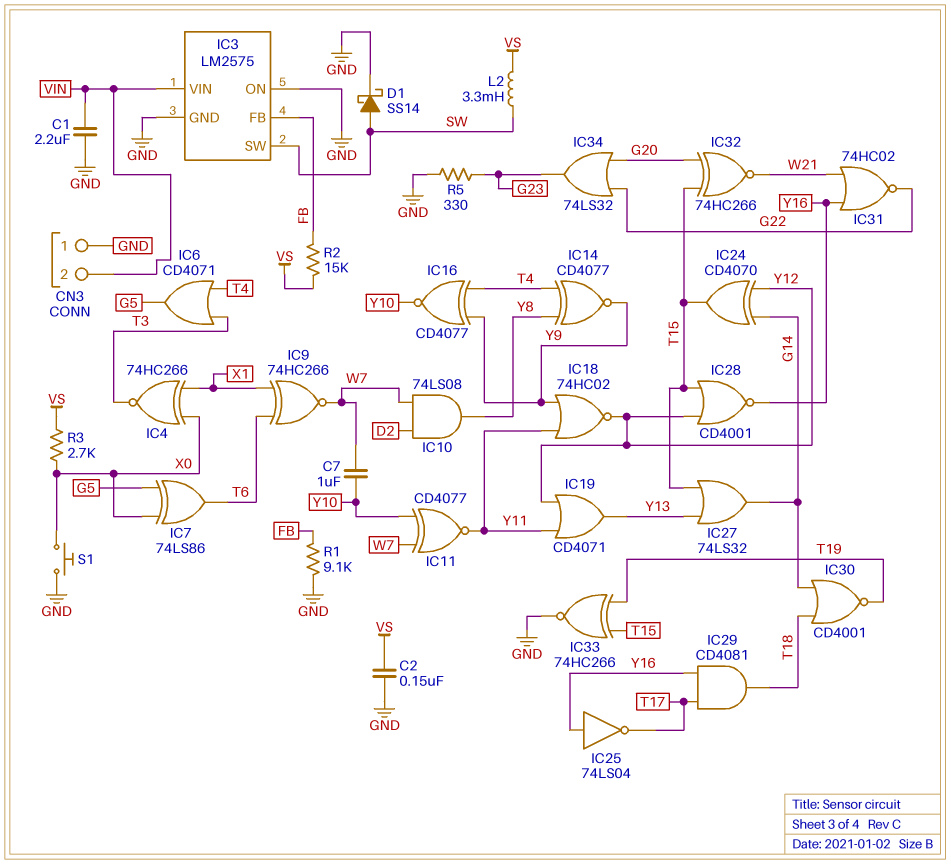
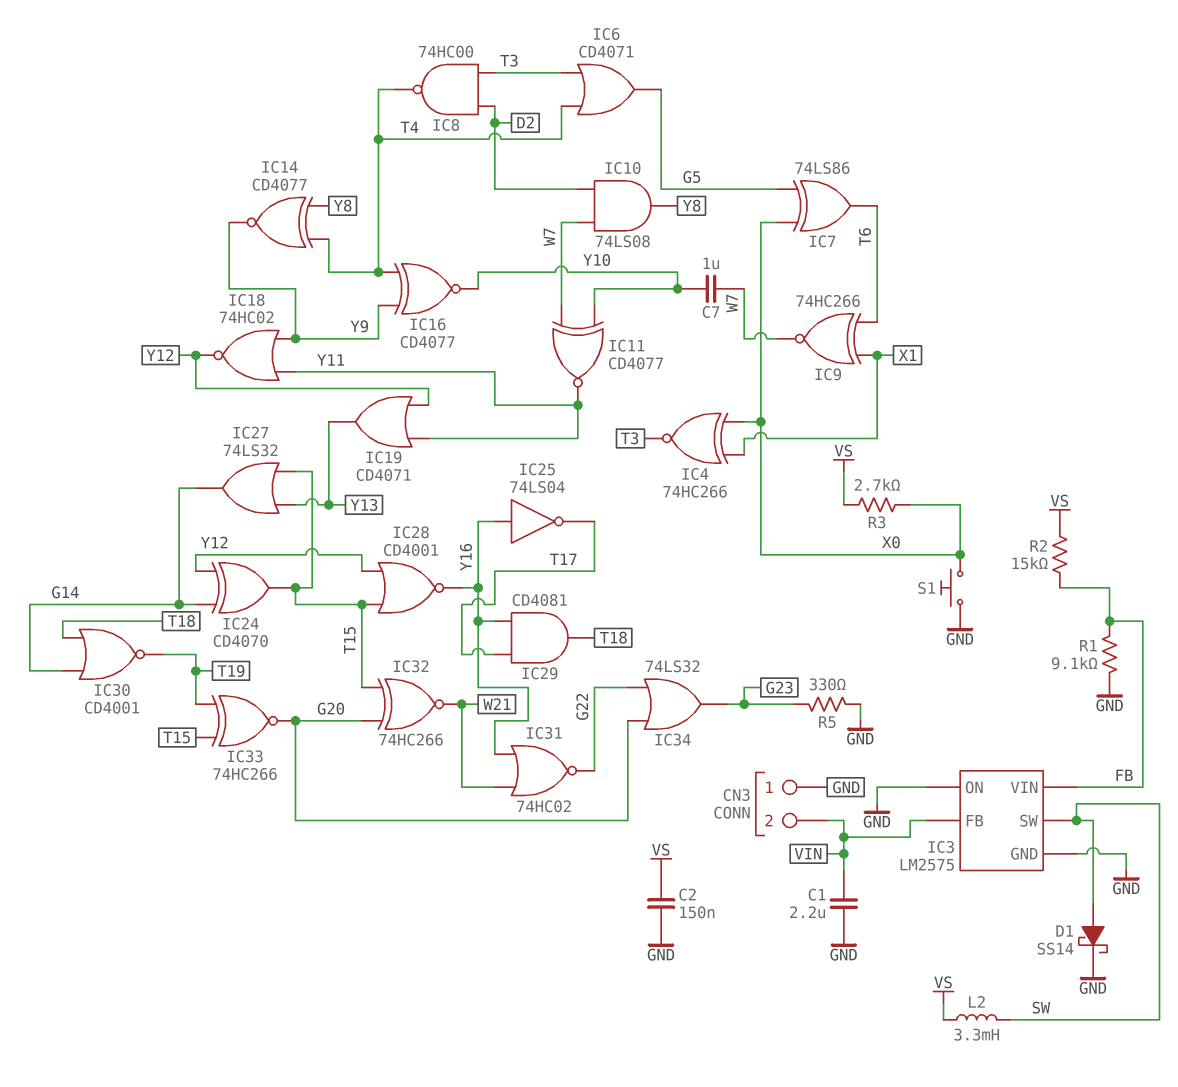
IC3 pin FB: FB -> VIN
IC3 pin VIN: VIN -> FB
IC8: none -> NAND 74HC00 (in D2, in T3, out T4)
IC33: XNOR 74HC266 (in T15, in T19, out GND) -> XNOR 74HC266 (in T15, in T19, out G20)

